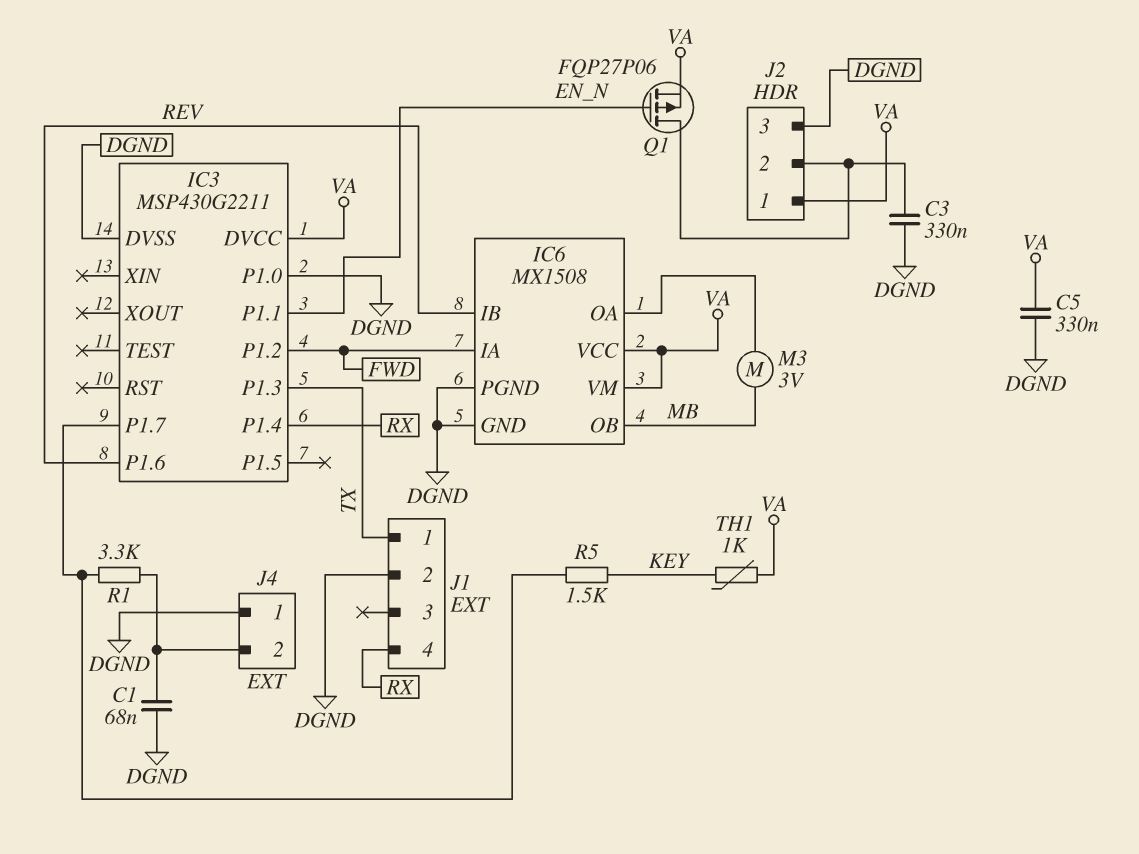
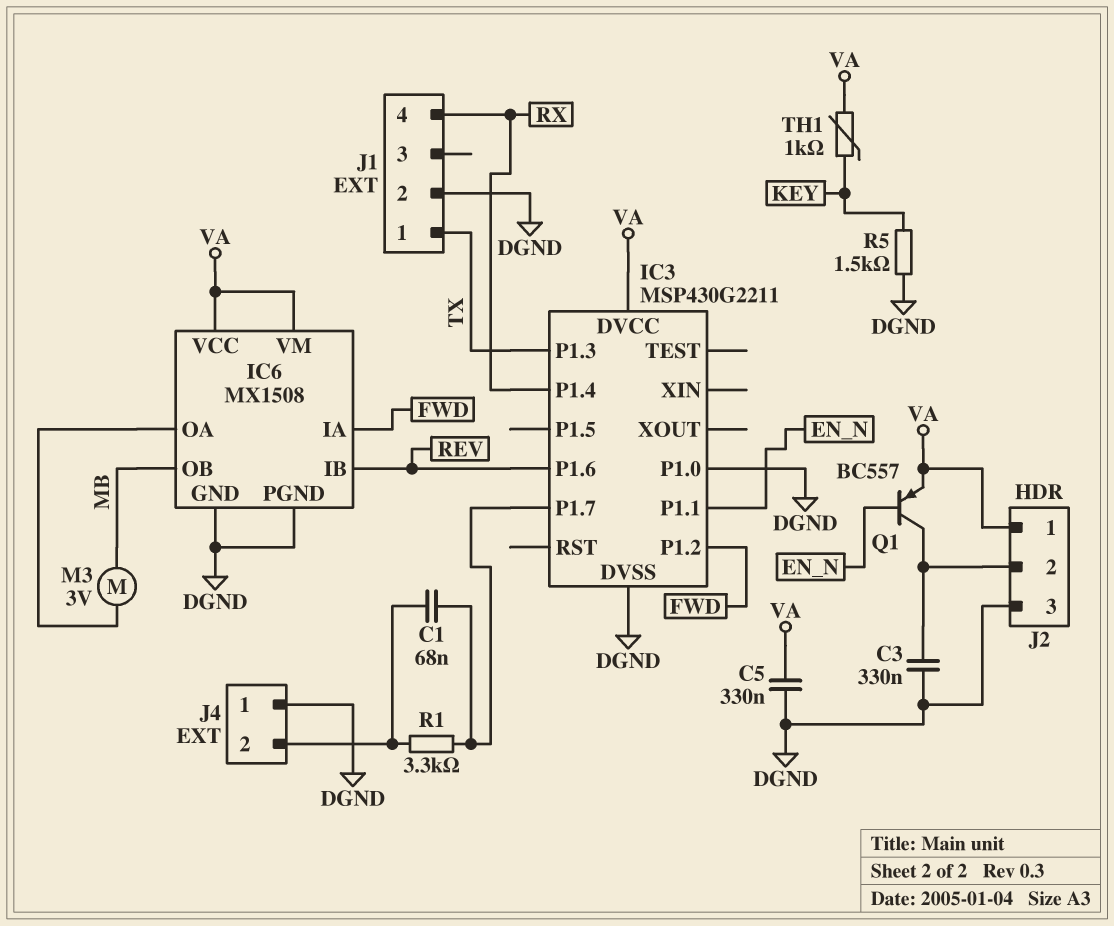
C1: 68nF (DGND, J4/2) -> 68nF (IC3/P1.7, J4/2)
Q1: PMOS FQP27P06 (G EN_N, D J2/2, S VA) -> PNP BC557 (B EN_N, C J2/2, E VA)
R5: 1.5k (IC3/P1.7, KEY) -> 1.5k (DGND, KEY)

